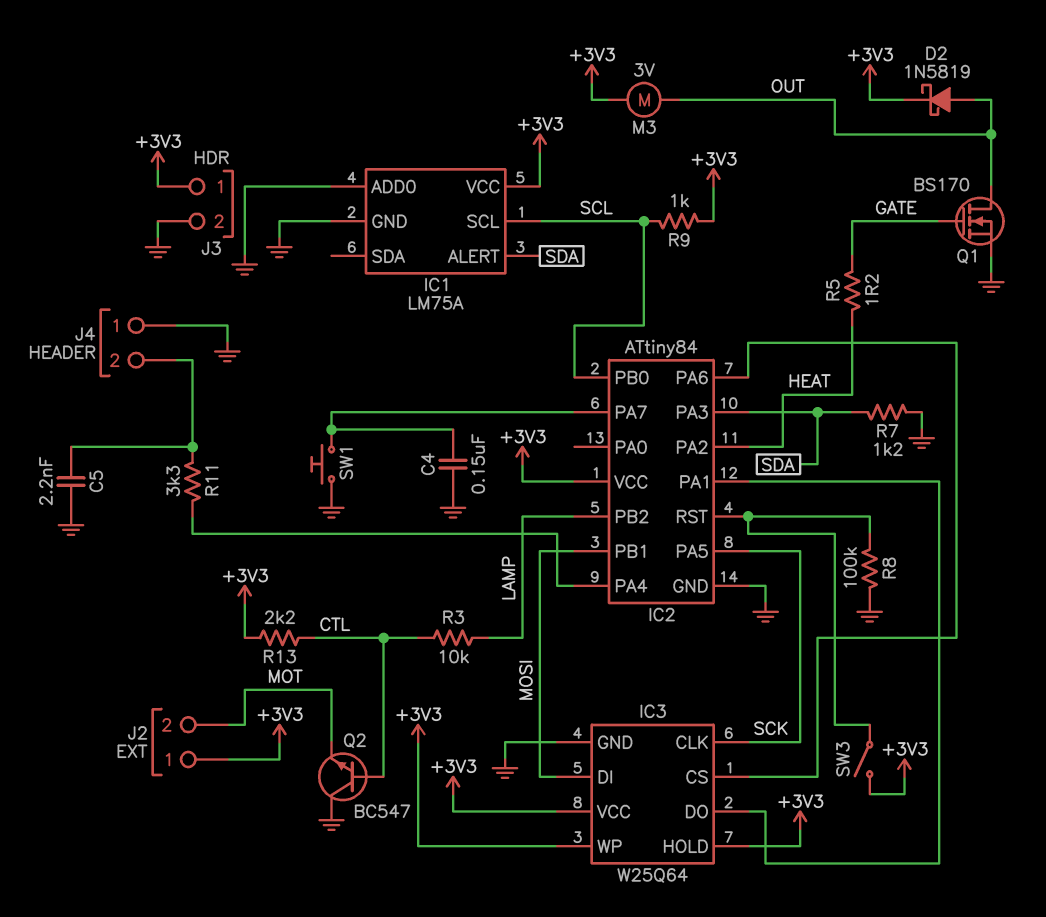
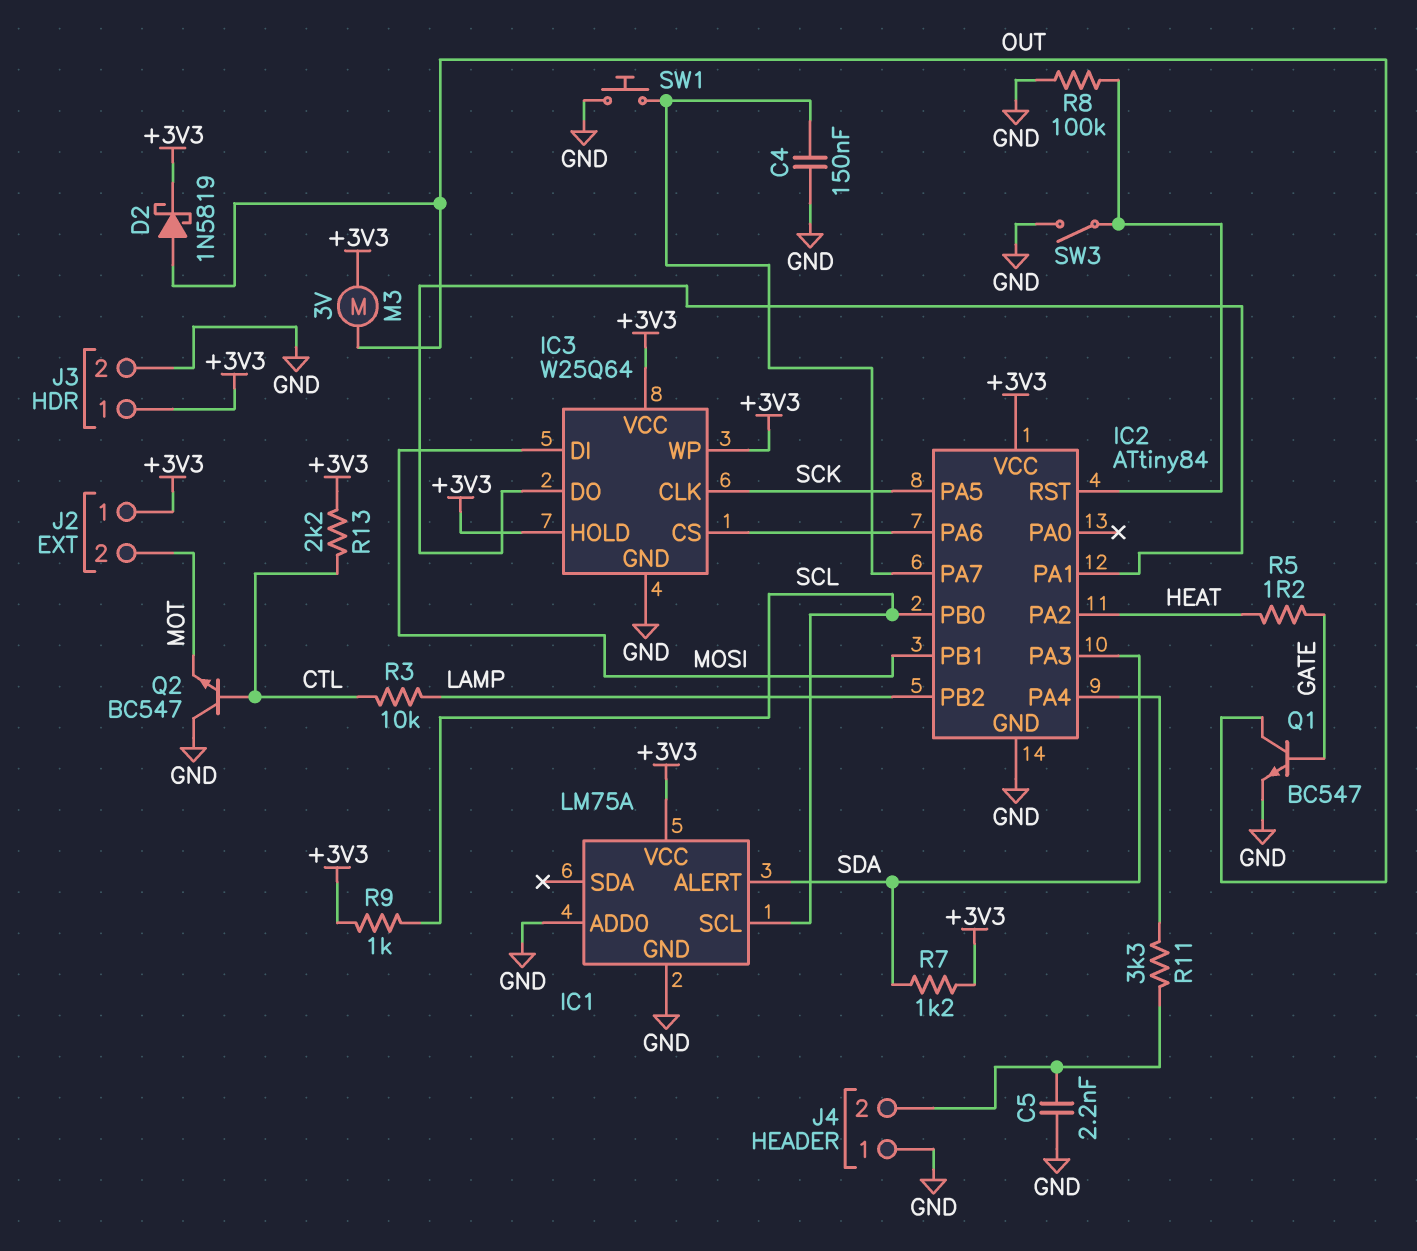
Q1: NMOS BS170 (G GATE, D OUT, S GND) -> NPN BC547 (B GATE, C OUT, E GND)
R7: 1.2k (GND, SDA) -> 1.2k (+3V3, SDA)
SW3: switch (+3V3, IC2/RST) -> switch (GND, IC2/RST)

